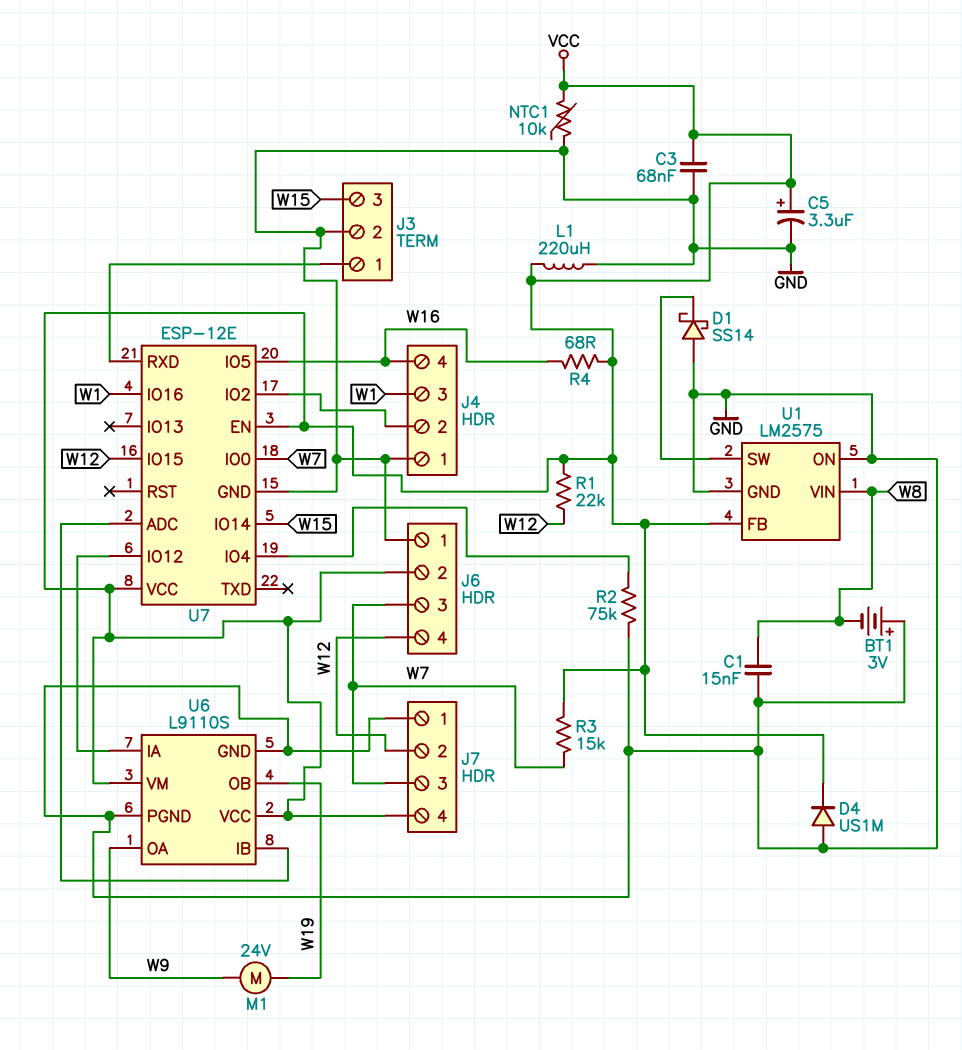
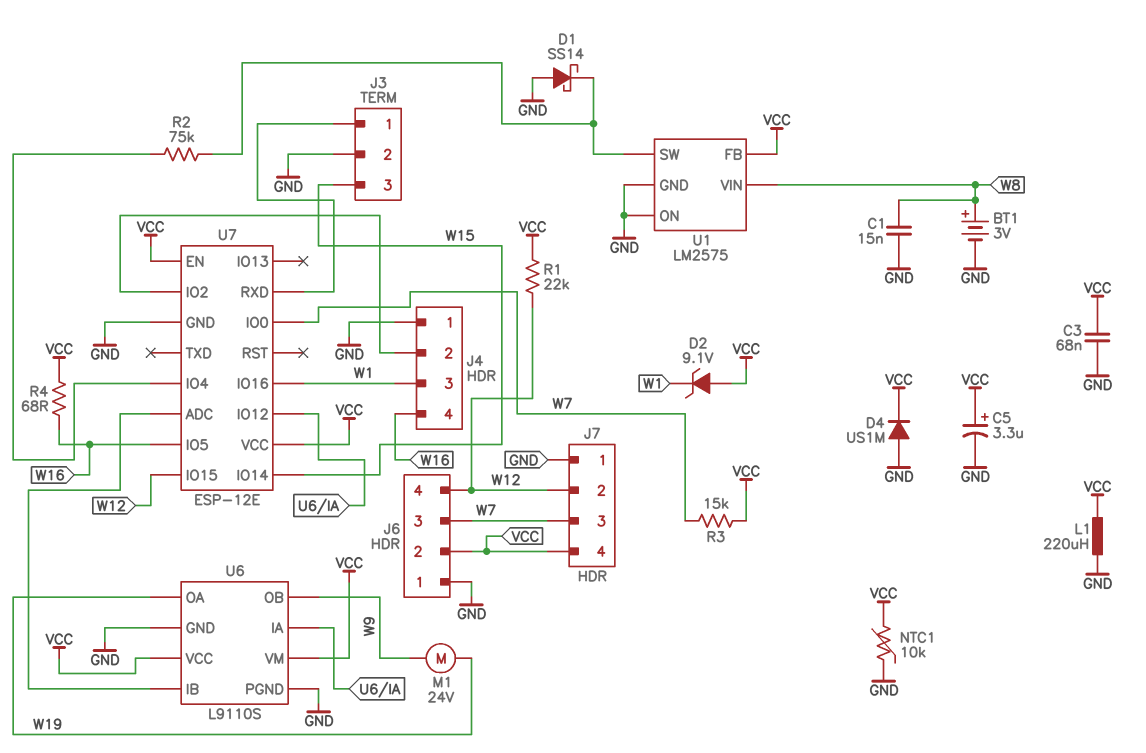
BT1: 3V (plus GND, minus W8) -> 3V (plus W8, minus GND)
D2: none -> zener 9.1V (A VCC, K W1)
R2: 75k (GND, U7/IO4) -> 75k (U1/SW, U7/IO4)
U6 pin OA: W9 -> W19
U6 pin OB: W19 -> W9

